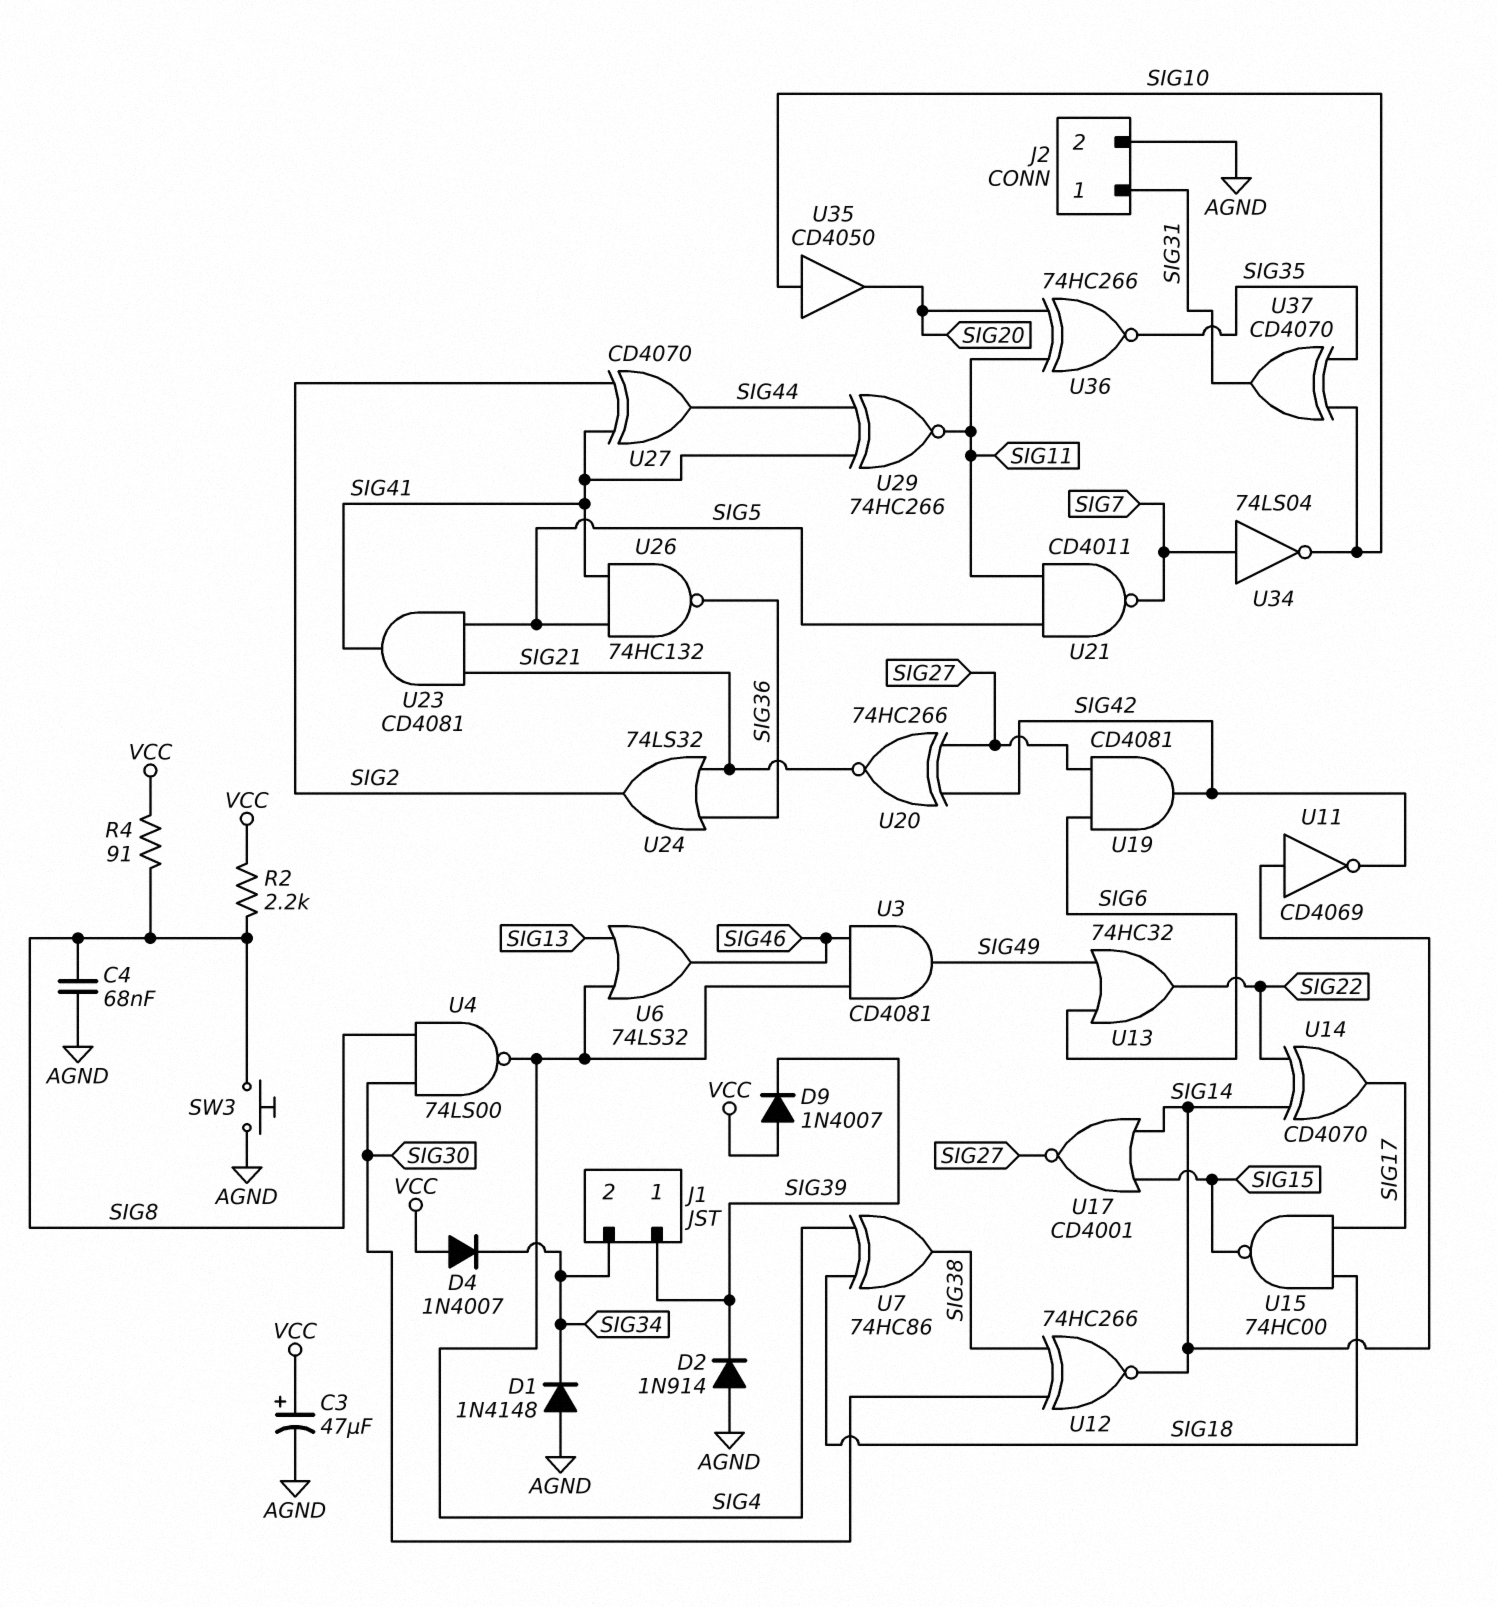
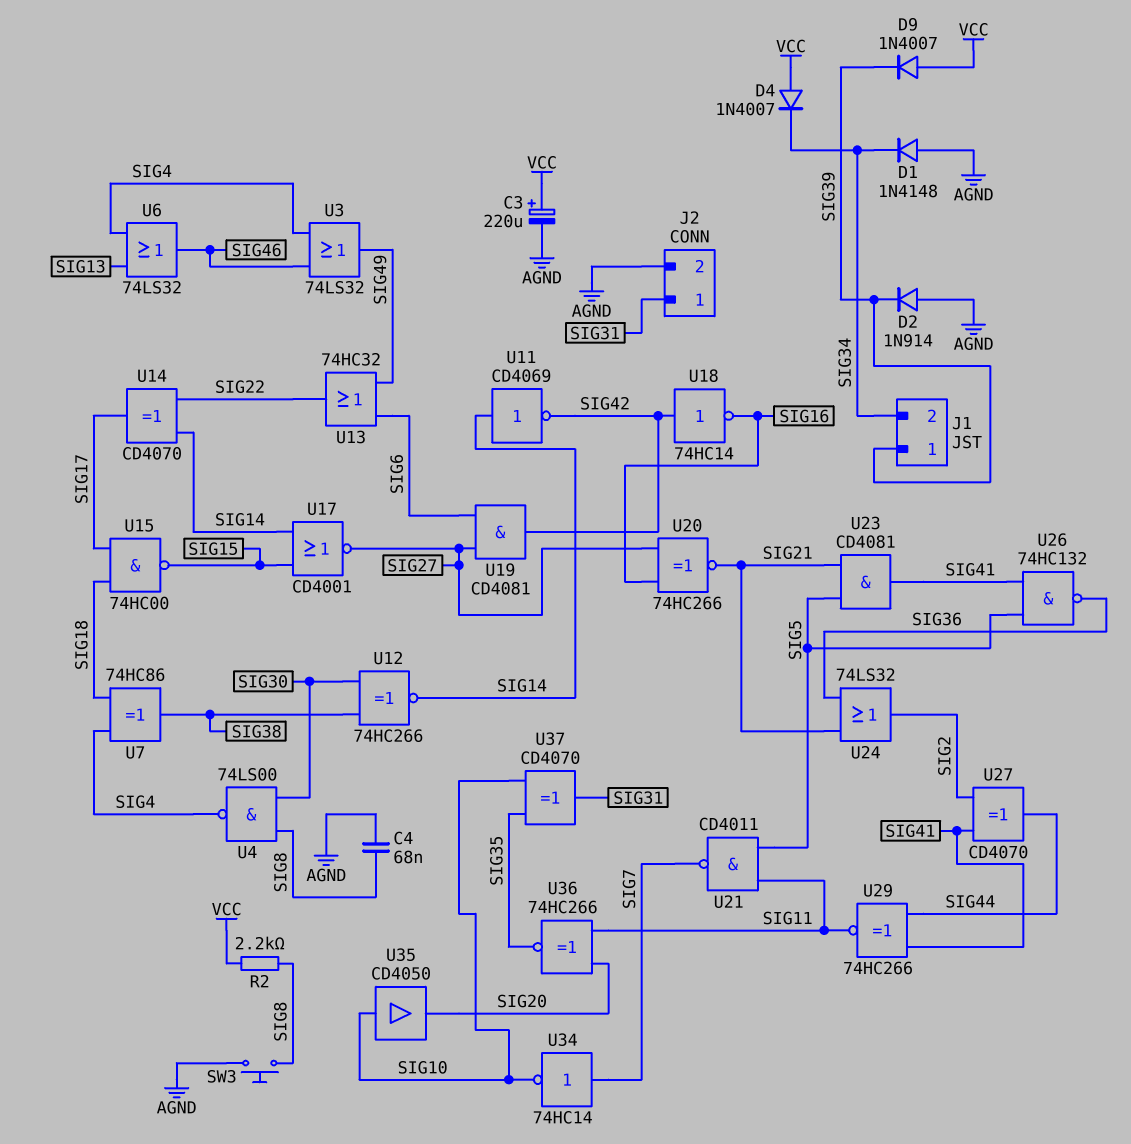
C3: 47uF (plus VCC, minus AGND) -> 220uF (plus VCC, minus AGND)
R4: 91 (SIG8, VCC) -> none
U3: AND CD4081 (in SIG4, in SIG46, out SIG49) -> OR 74LS32 (in SIG4, in SIG46, out SIG49)
U18: none -> NOT 74HC14 (in SIG42, out SIG16)
U20: XNOR 74HC266 (in SIG27, in SIG42, out SIG21) -> XNOR 74HC266 (in SIG16, in SIG27, out SIG21)
U34: NOT 74LS04 (in SIG7, out SIG10) -> NOT 74HC14 (in SIG7, out SIG10)

